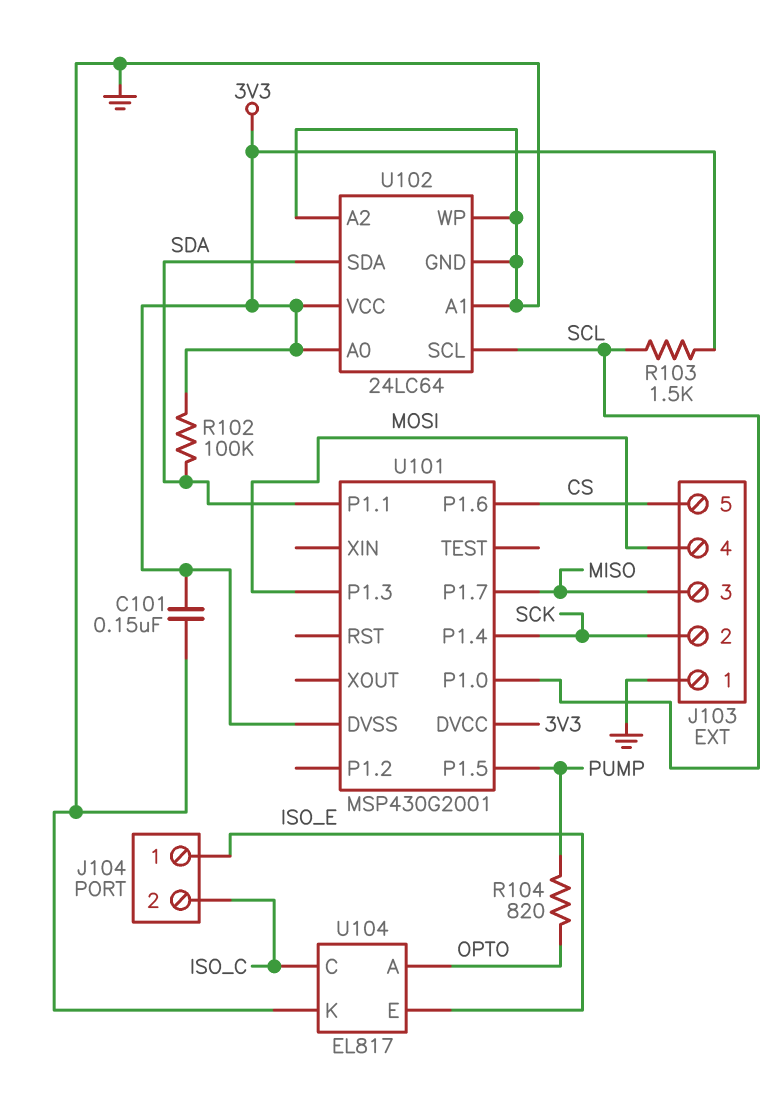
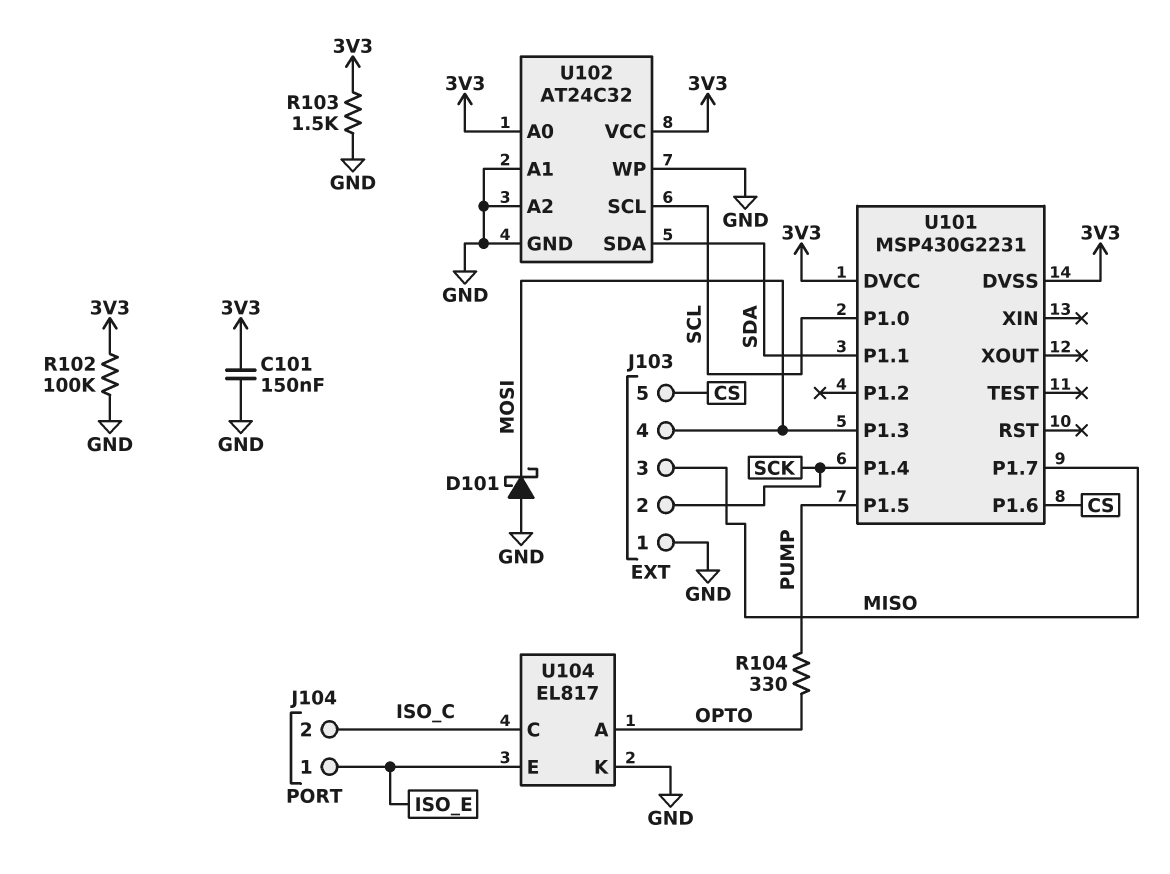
D101: none -> schottky (A GND, K MOSI)
R102: 100k (3V3, SDA) -> 100k (3V3, GND)
R103: 1.5k (3V3, SCL) -> 1.5k (3V3, GND)
R104: 820 (OPTO, PUMP) -> 330 (OPTO, PUMP)
U101: MSP430G2001 -> MSP430G2231
U102: 24LC64 -> AT24C32

